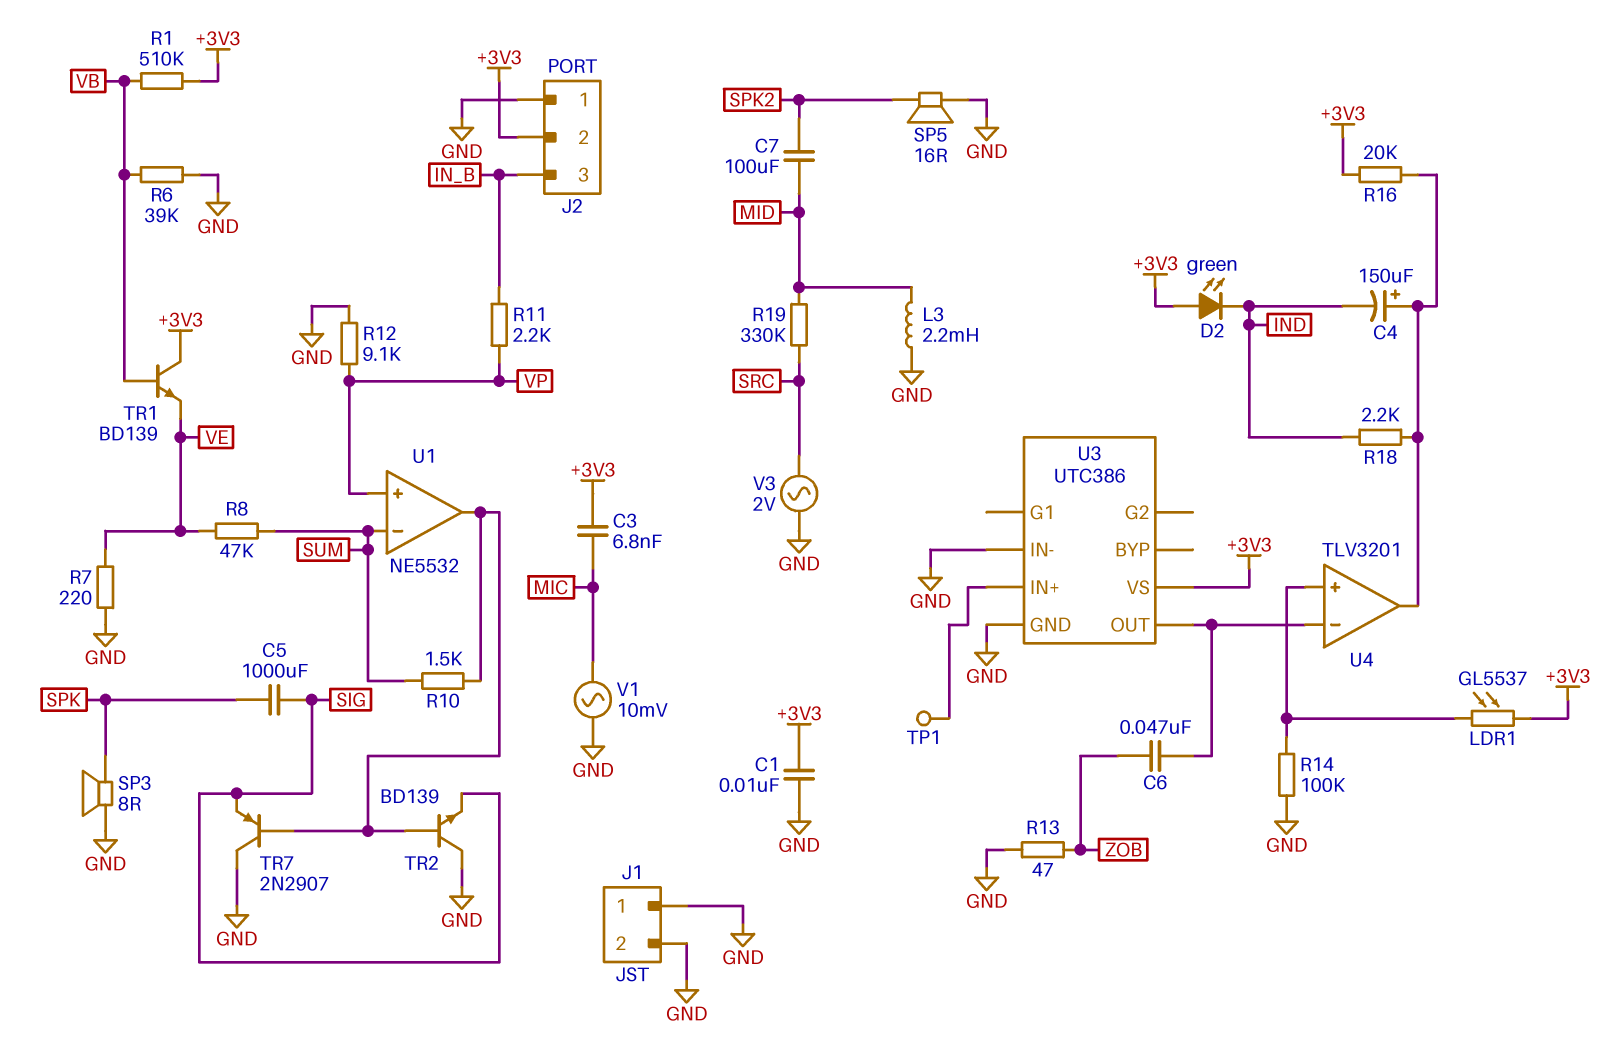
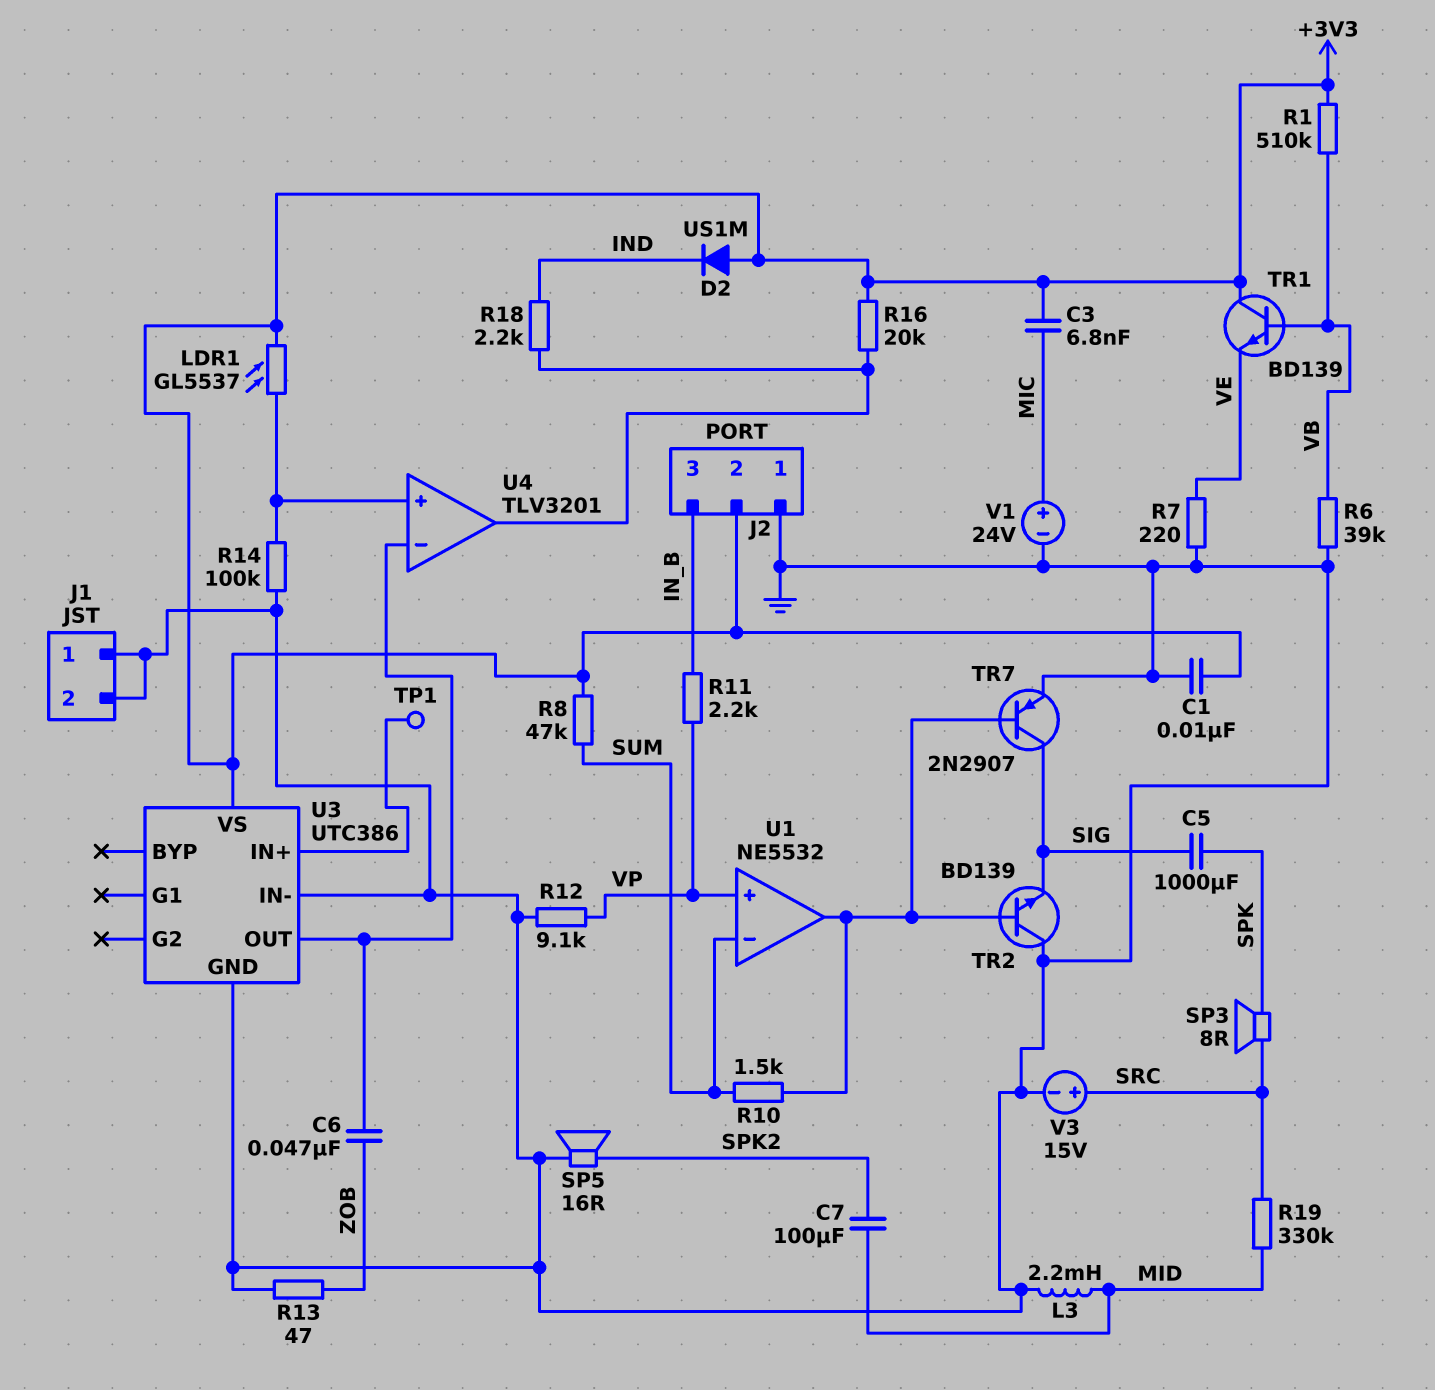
C4: 150uF (plus U4/out, minus IND) -> none
D2: LED green (A +3V3, K IND) -> diode US1M (A +3V3, K IND)
R8: 47k (SUM, VE) -> 47k (+3V3, SUM)
SP3: speaker 8R (GND, SPK) -> speaker 8R (SPK, SRC)
TR7: PNP 2N2907 (B U1/out, C GND, E SIG) -> PNP 2N2907 (B U1/out, C SIG, E GND)
V1: AC 10mV (GND, MIC) -> 24V (plus MIC, minus GND)
V3: AC 2V (GND, SRC) -> 15V (plus SRC, minus GND)

